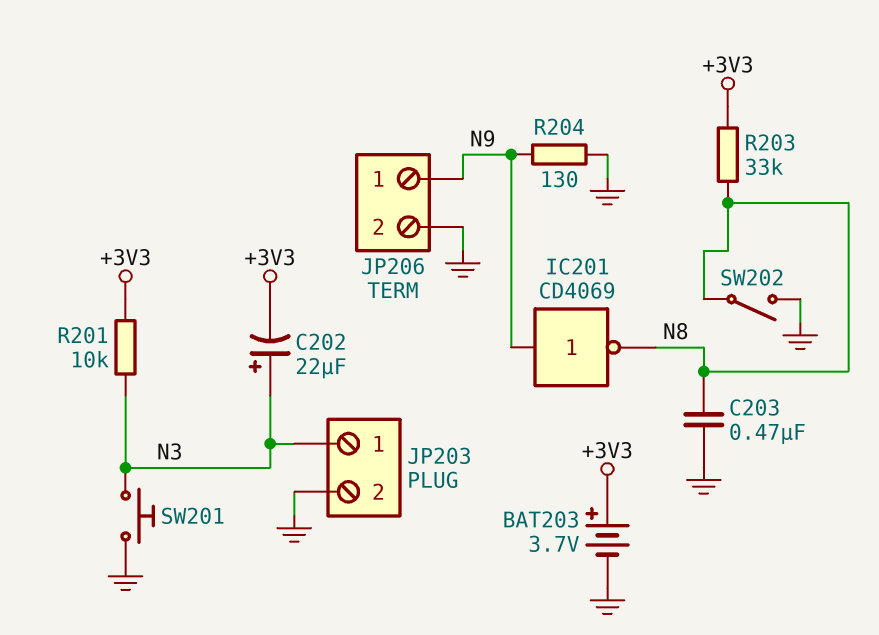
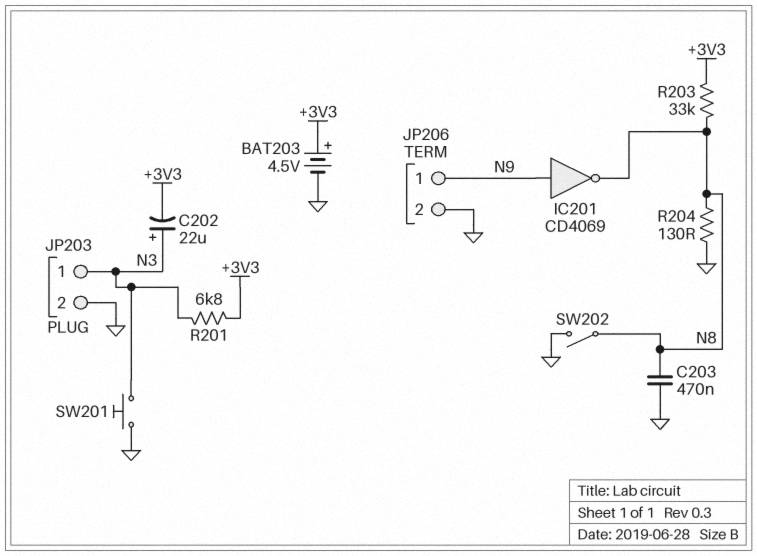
BAT203: 3.7V (plus +3V3, minus GND) -> 4.5V (plus +3V3, minus GND)
R201: 10k (+3V3, N3) -> 6.8k (+3V3, N3)
R204: 130 (GND, N9) -> 130 (GND, N8)

